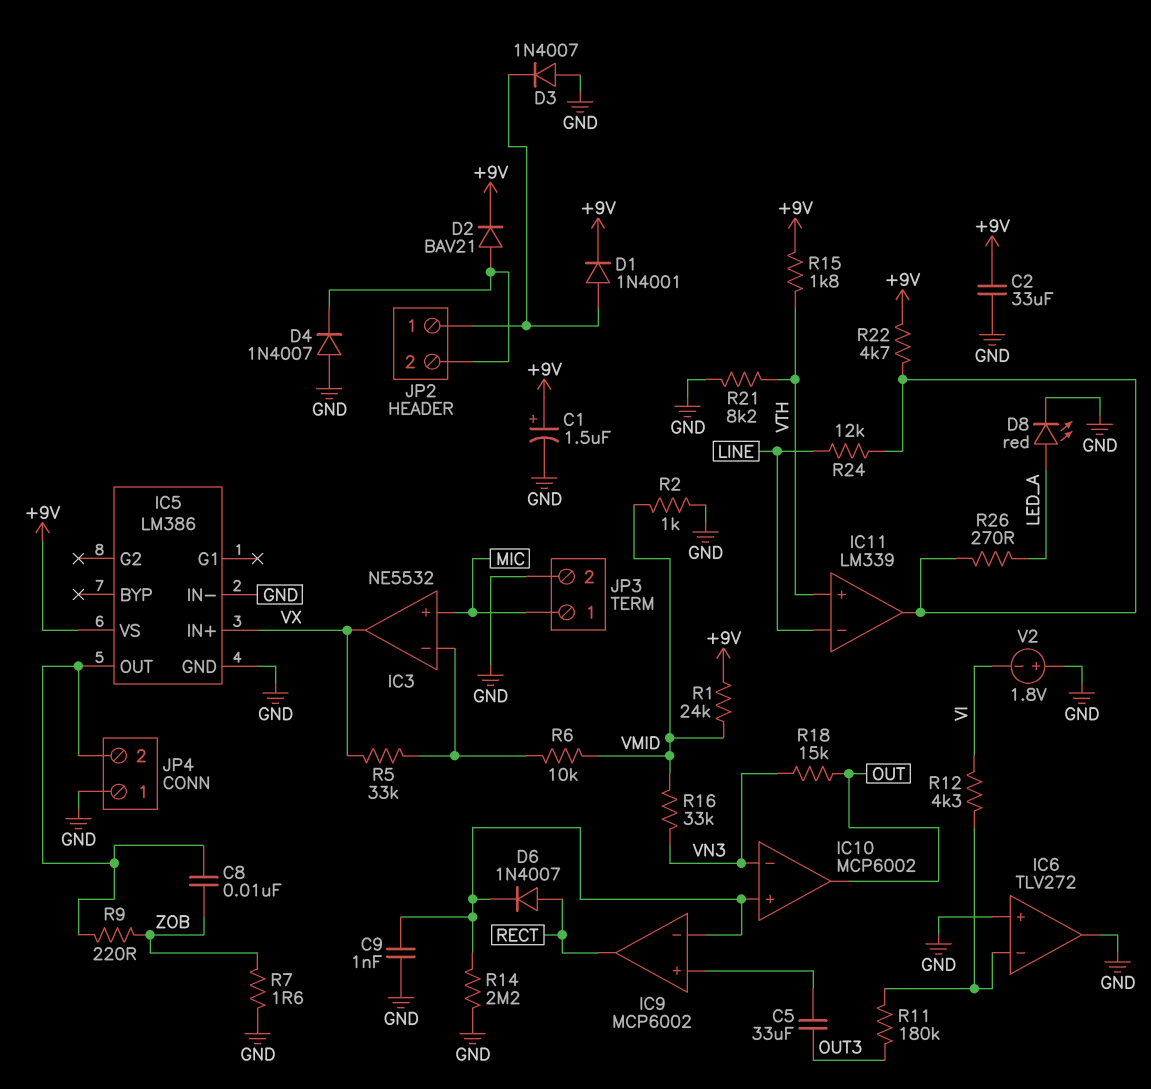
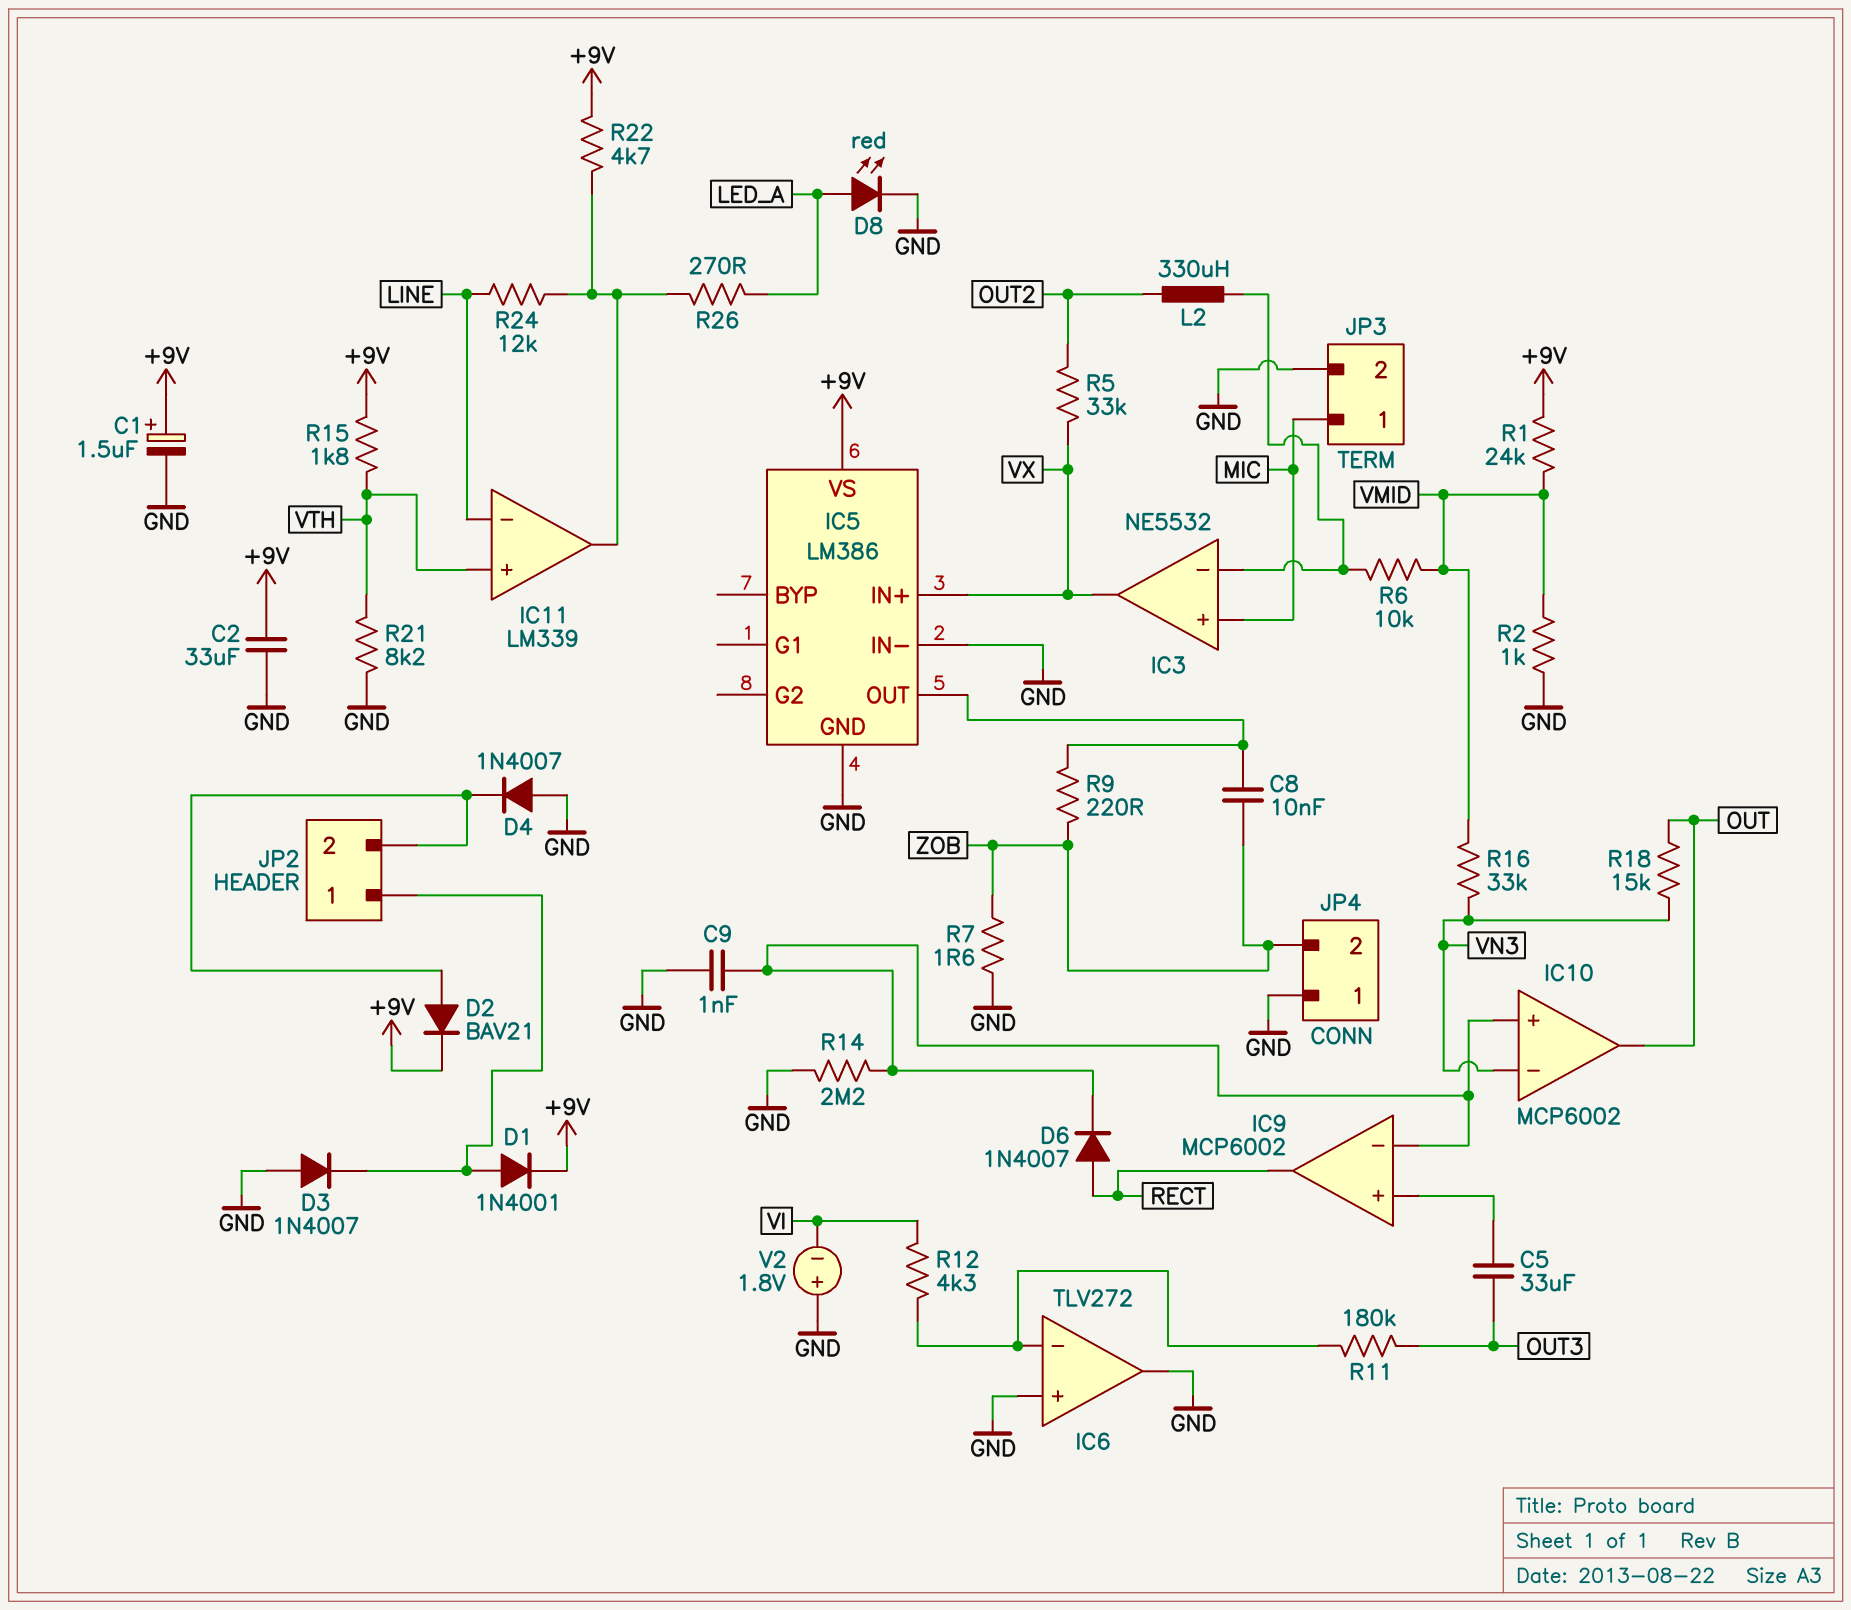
JP4 pin 2: IC5/OUT -> ZOB
L2: none -> 330uH (IC3/in-, OUT2)
R5: 33k (IC3/in-, VX) -> 33k (OUT2, VX)

